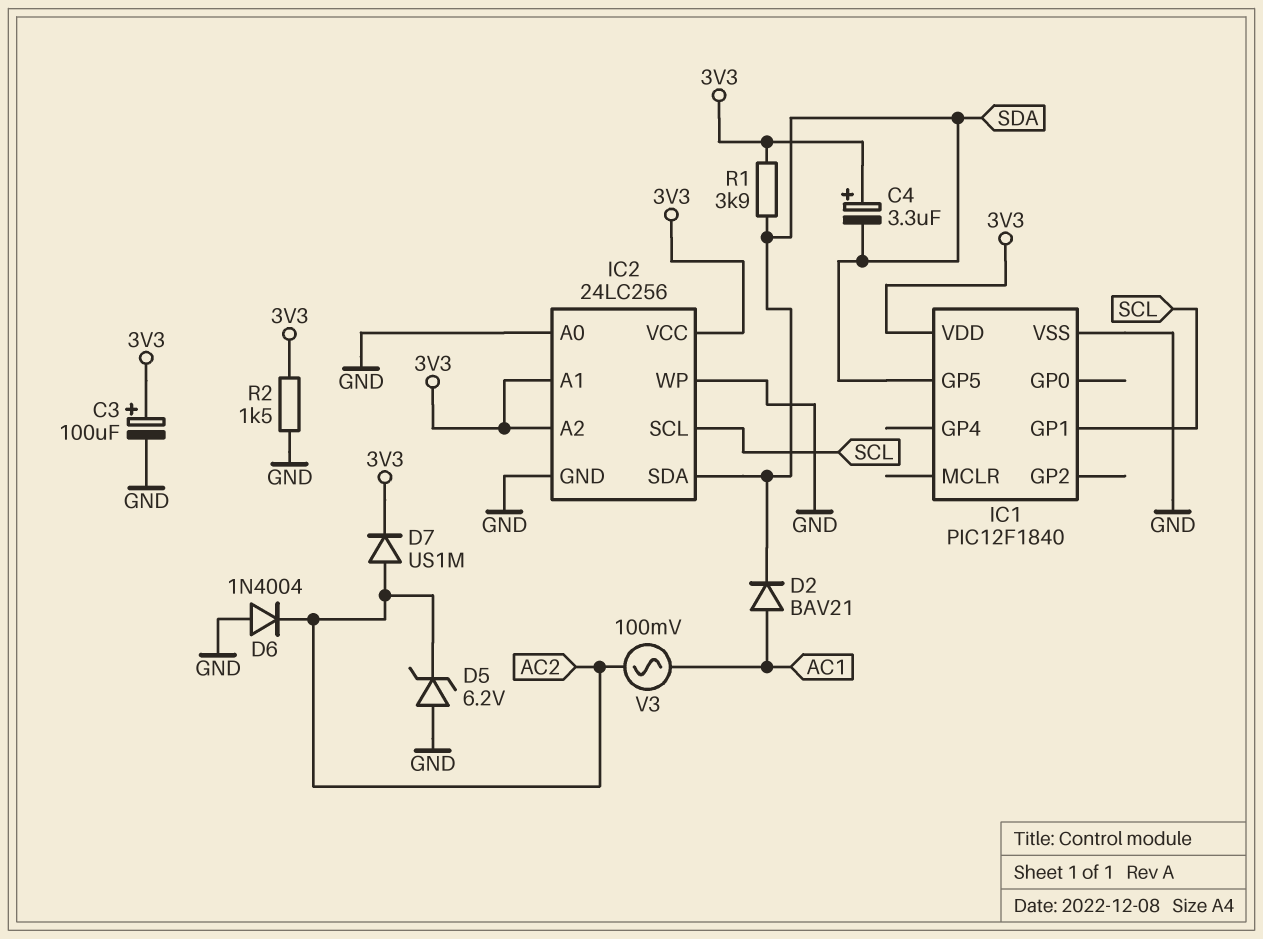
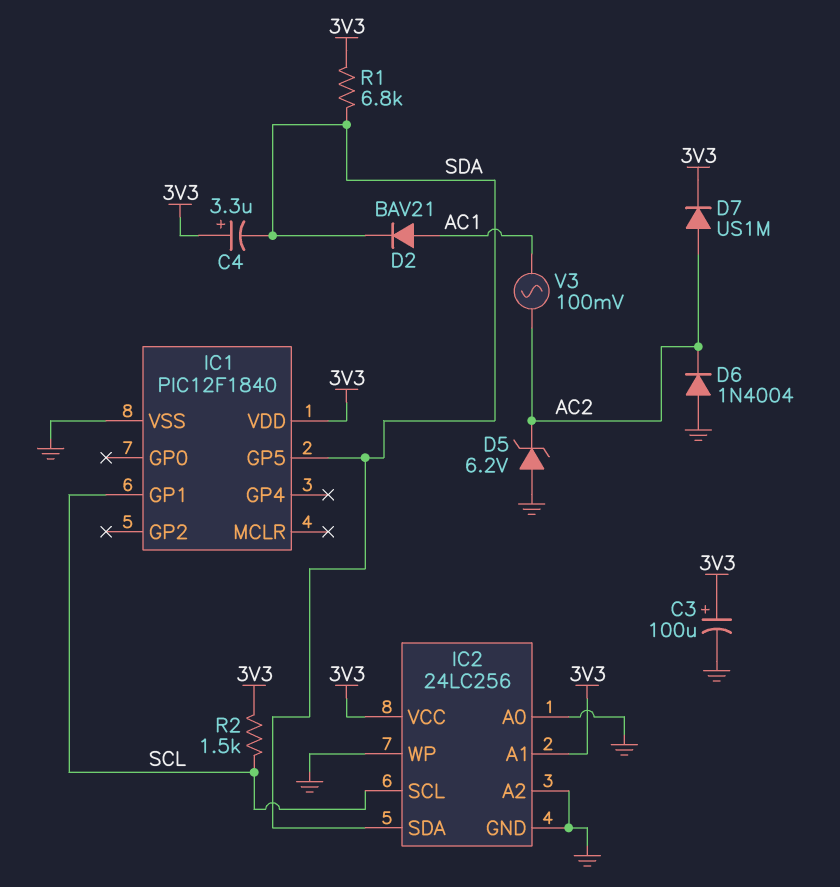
IC2 pin A2: 3V3 -> GND
R1: 3.9k (3V3, SDA) -> 6.8k (3V3, SDA)
R2: 1.5k (3V3, GND) -> 1.5k (3V3, SCL)

